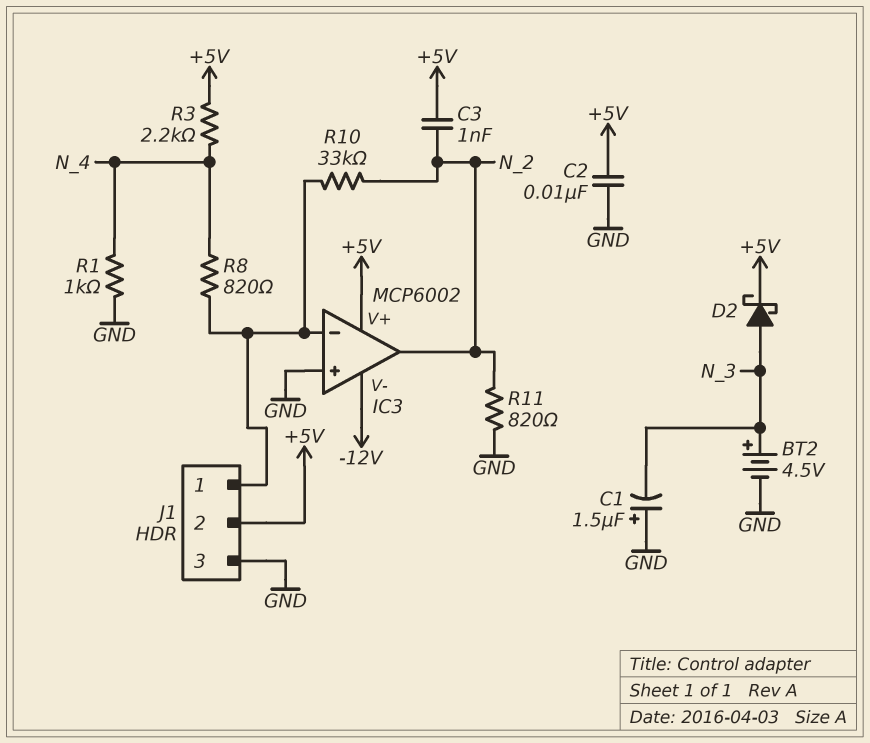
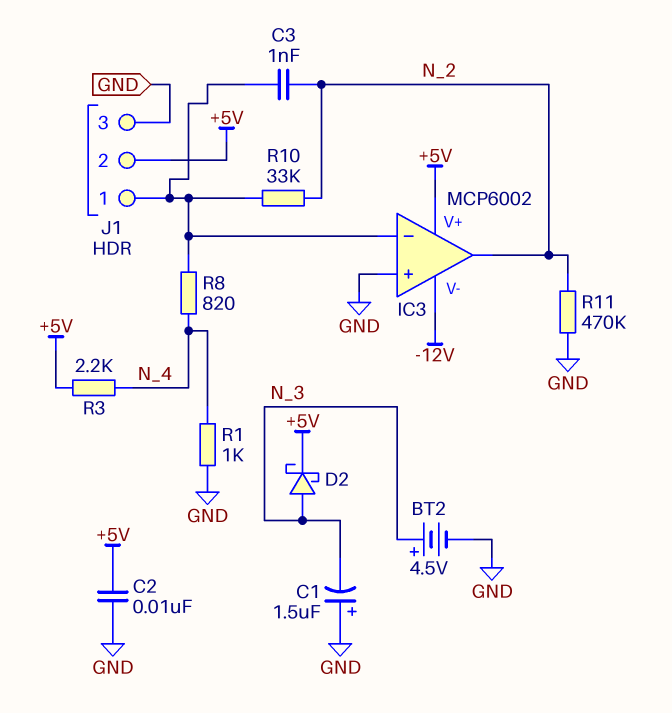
C3: 1nF (+5V, N_2) -> 1nF (IC3/in-, N_2)
R11: 820 (GND, N_2) -> 470k (GND, N_2)

